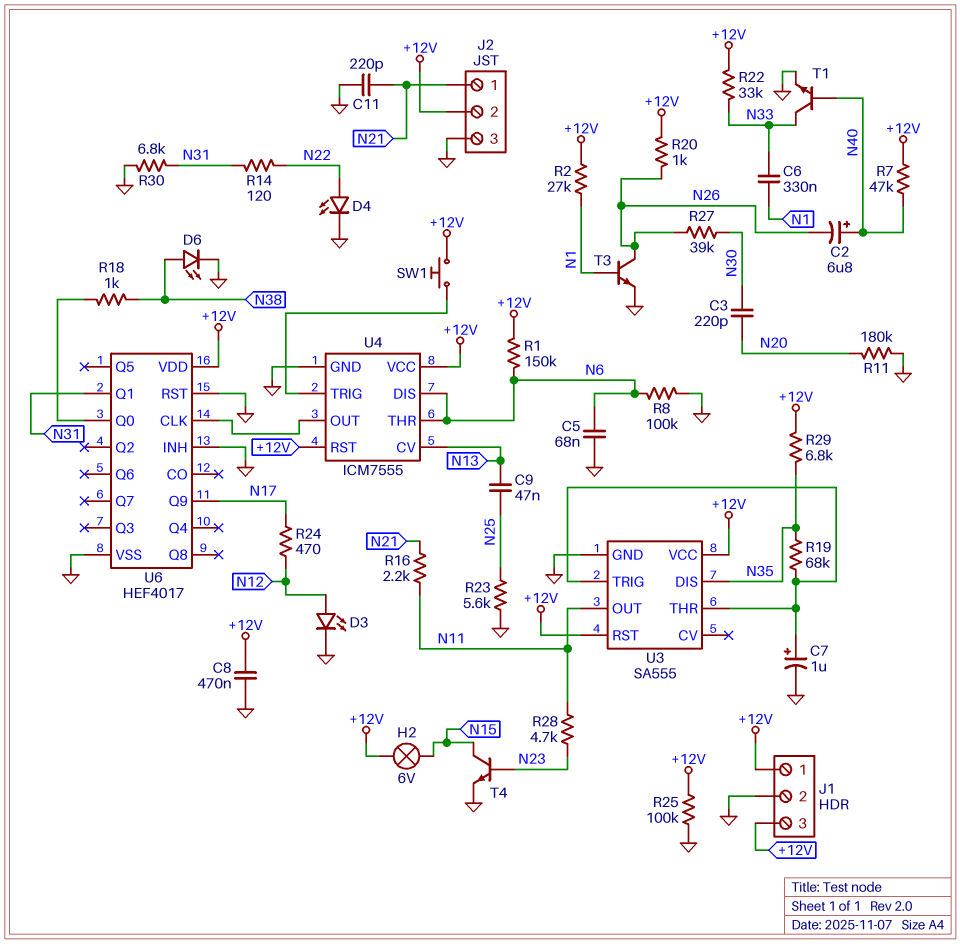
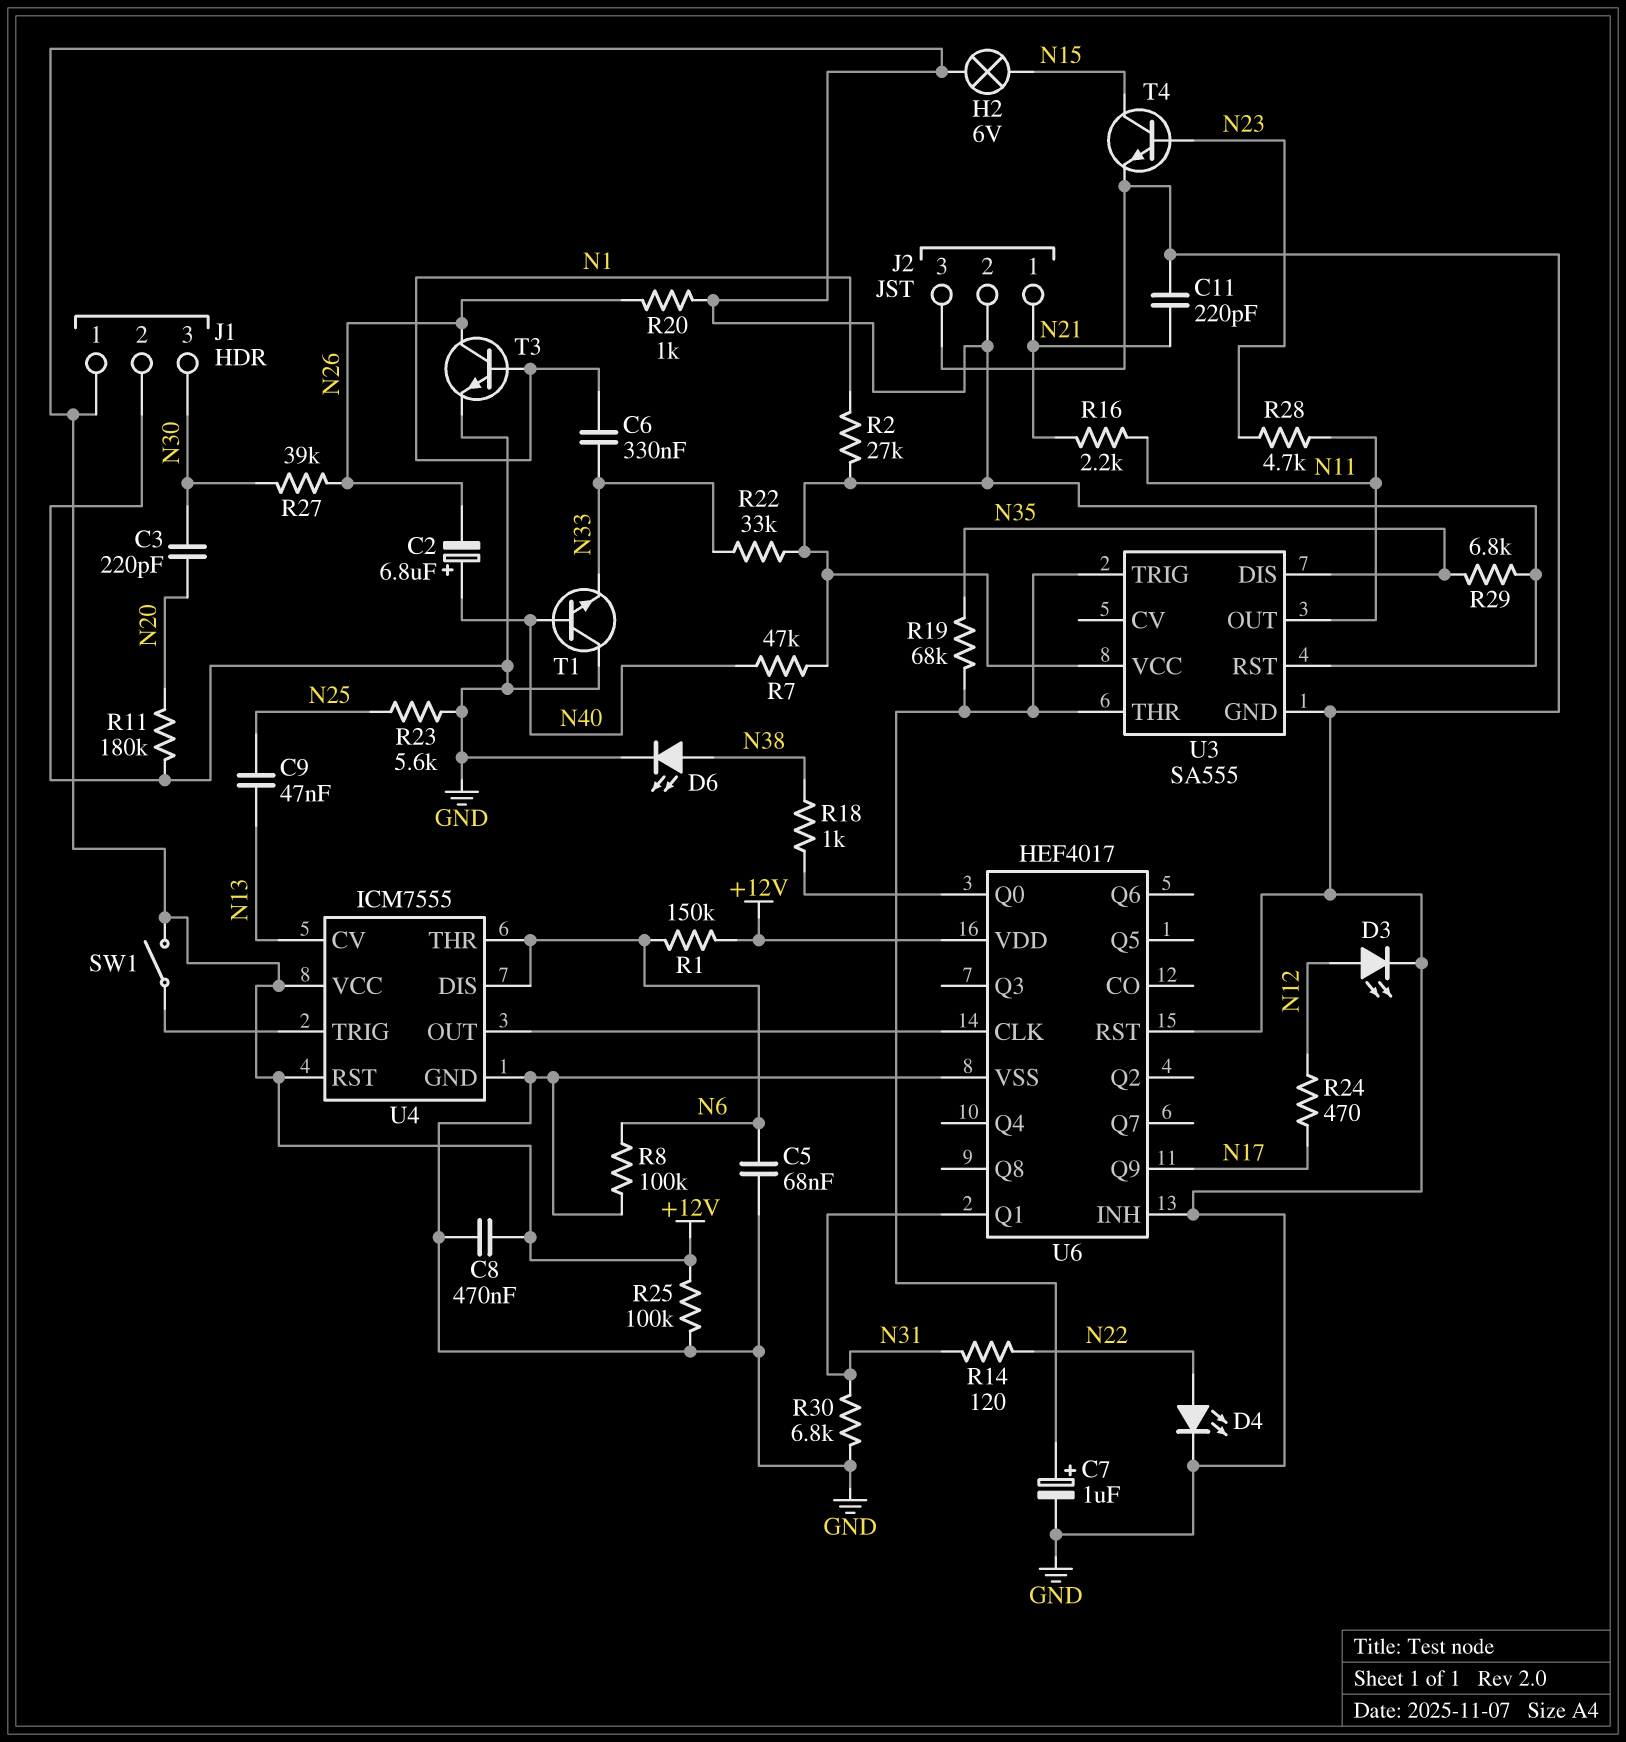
J1 pin 3: +12V -> N30
SW1: button (+12V, U4/TRIG) -> switch (+12V, U4/TRIG)
T1: NPN (B N40, C N33, E GND) -> NPN (B N40, C GND, E N33)

